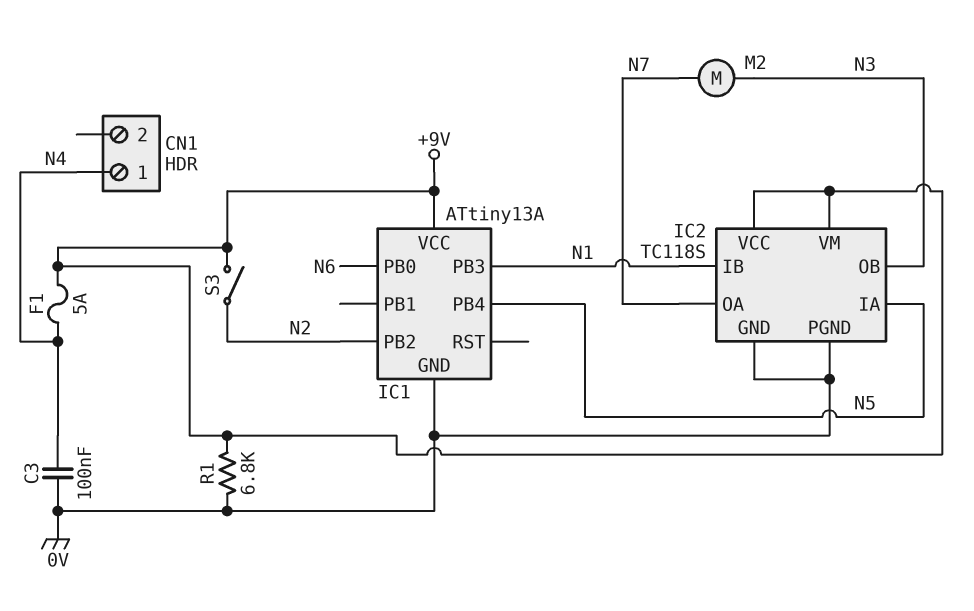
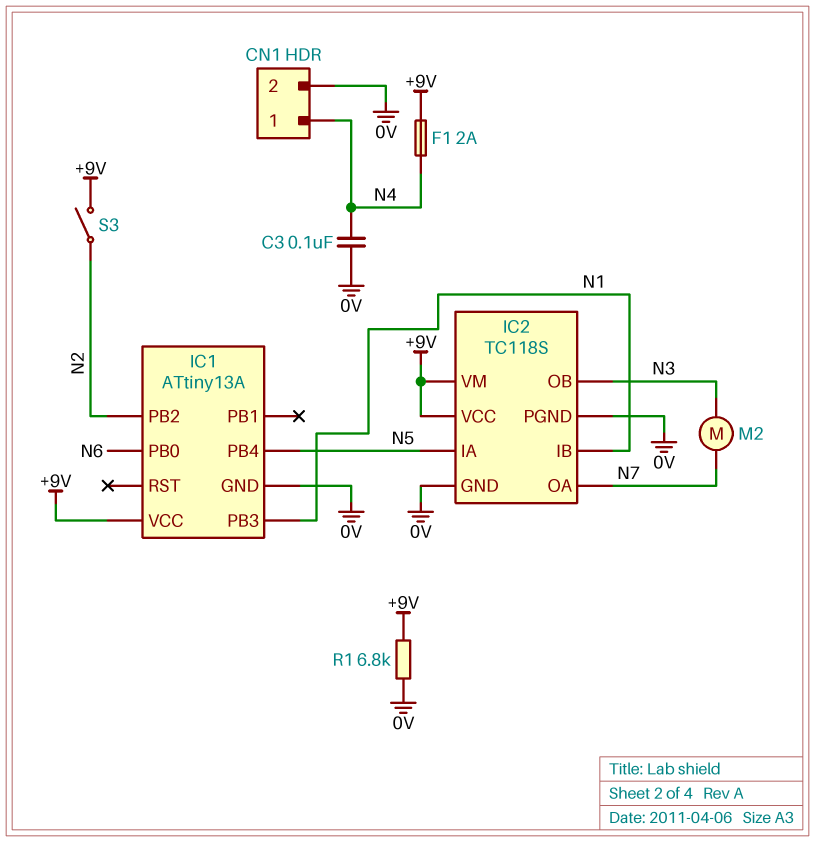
CN1 pin 2: none -> 0V
F1: 5A (+9V, N4) -> 2A (+9V, N4)

